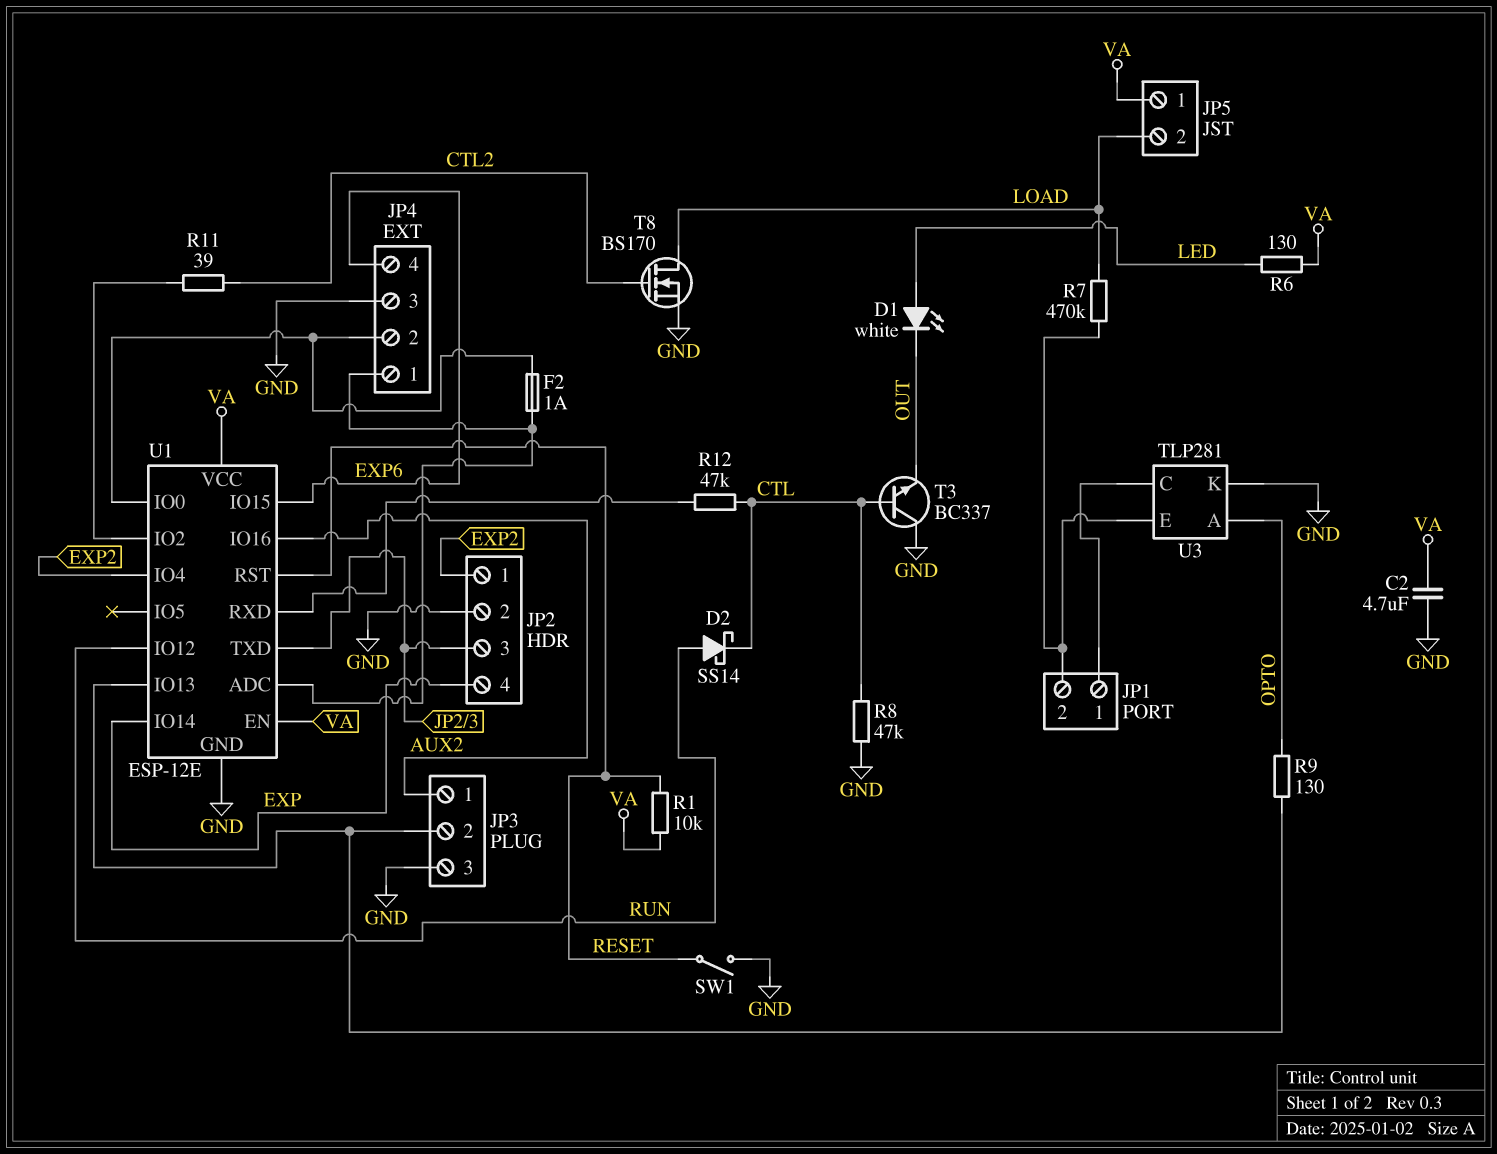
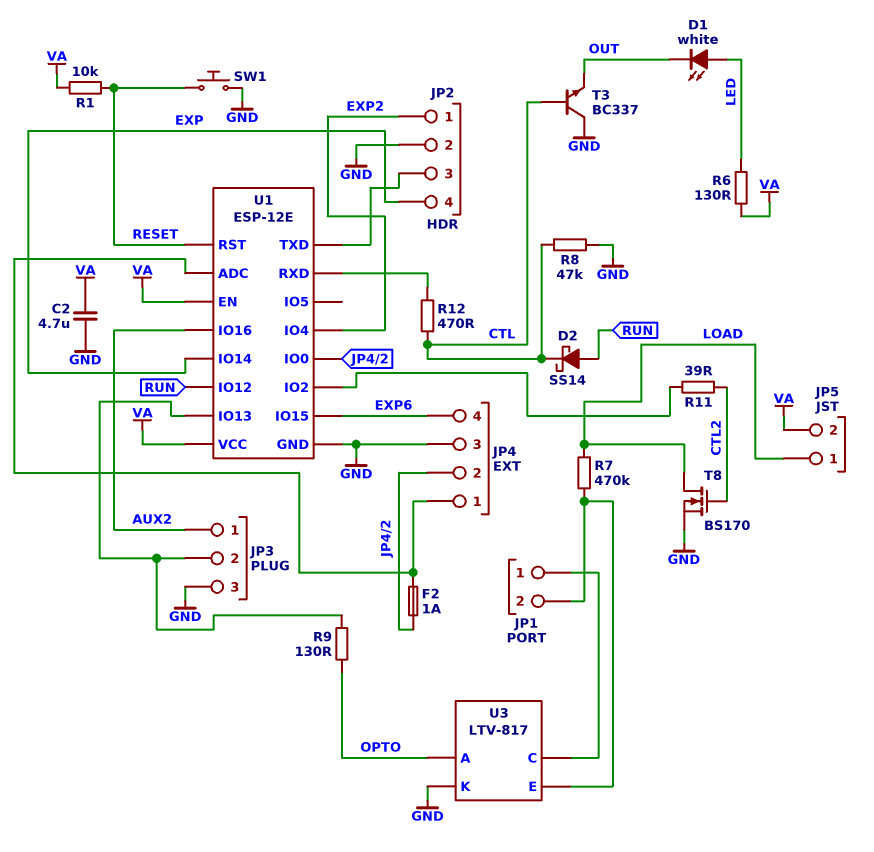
JP5 pin 1: VA -> LOAD
JP5 pin 2: LOAD -> VA
R12: 47k (CTL, U1/RXD) -> 470 (CTL, U1/RXD)
SW1: switch (GND, RESET) -> button (GND, RESET)
U3: TLP281 -> LTV-817

